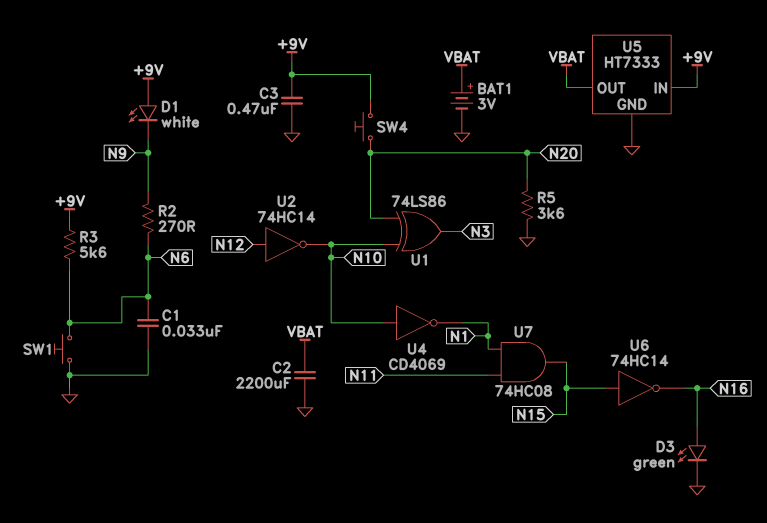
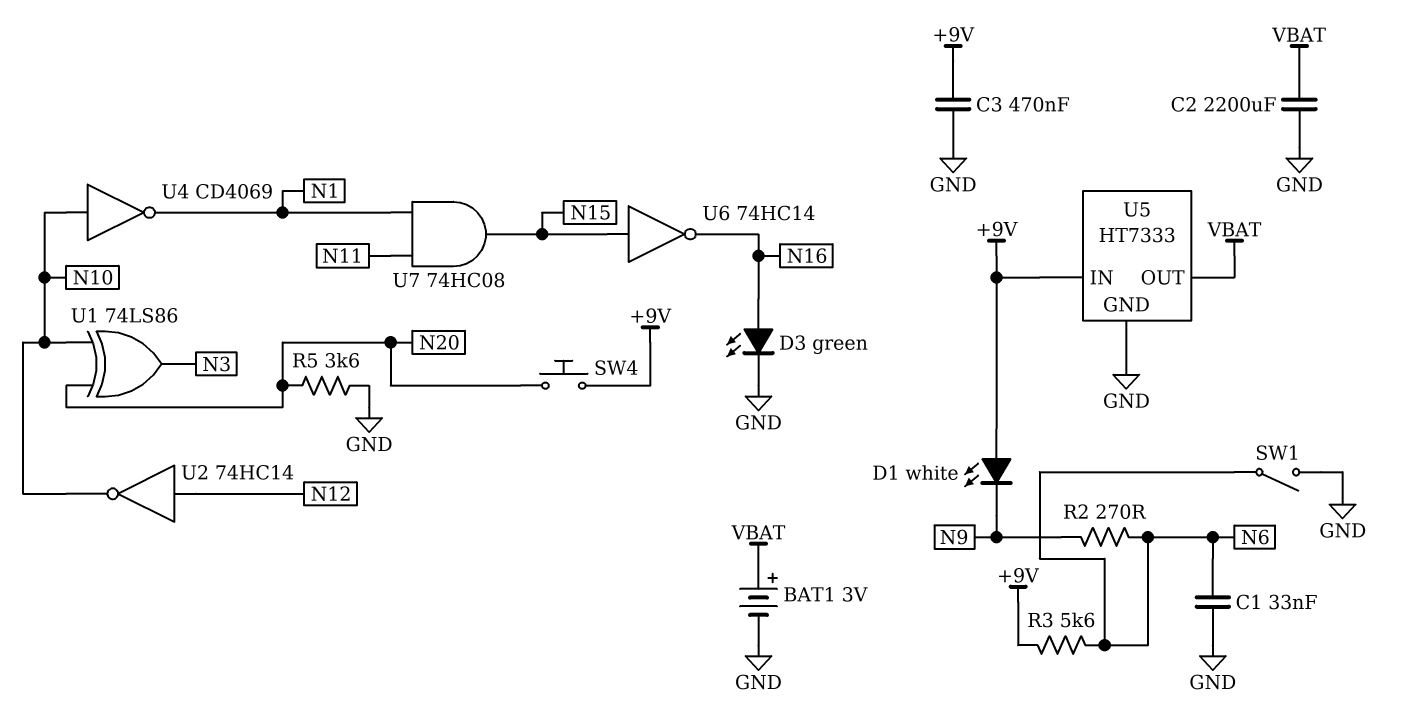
SW1: button (GND, N6) -> switch (GND, N6)

